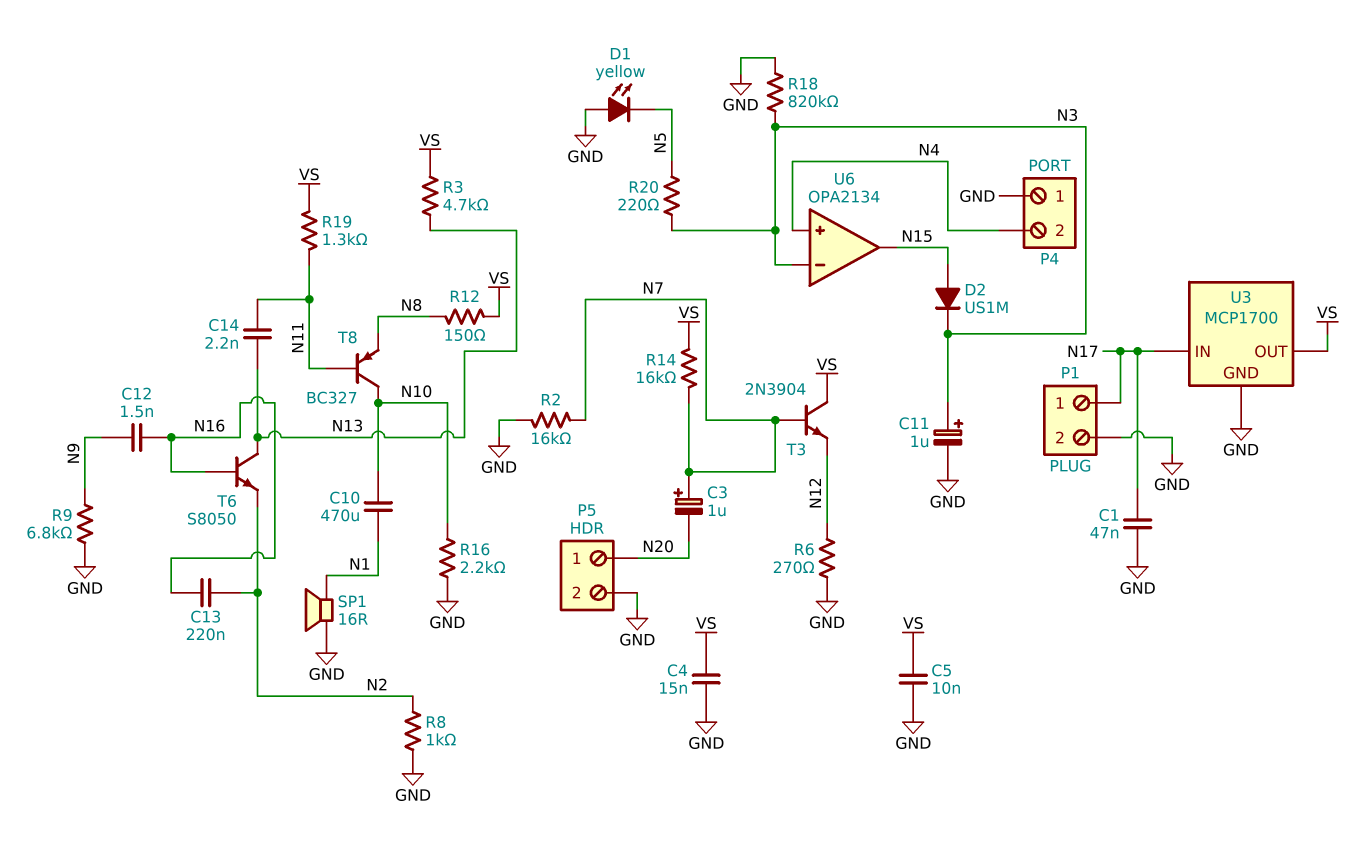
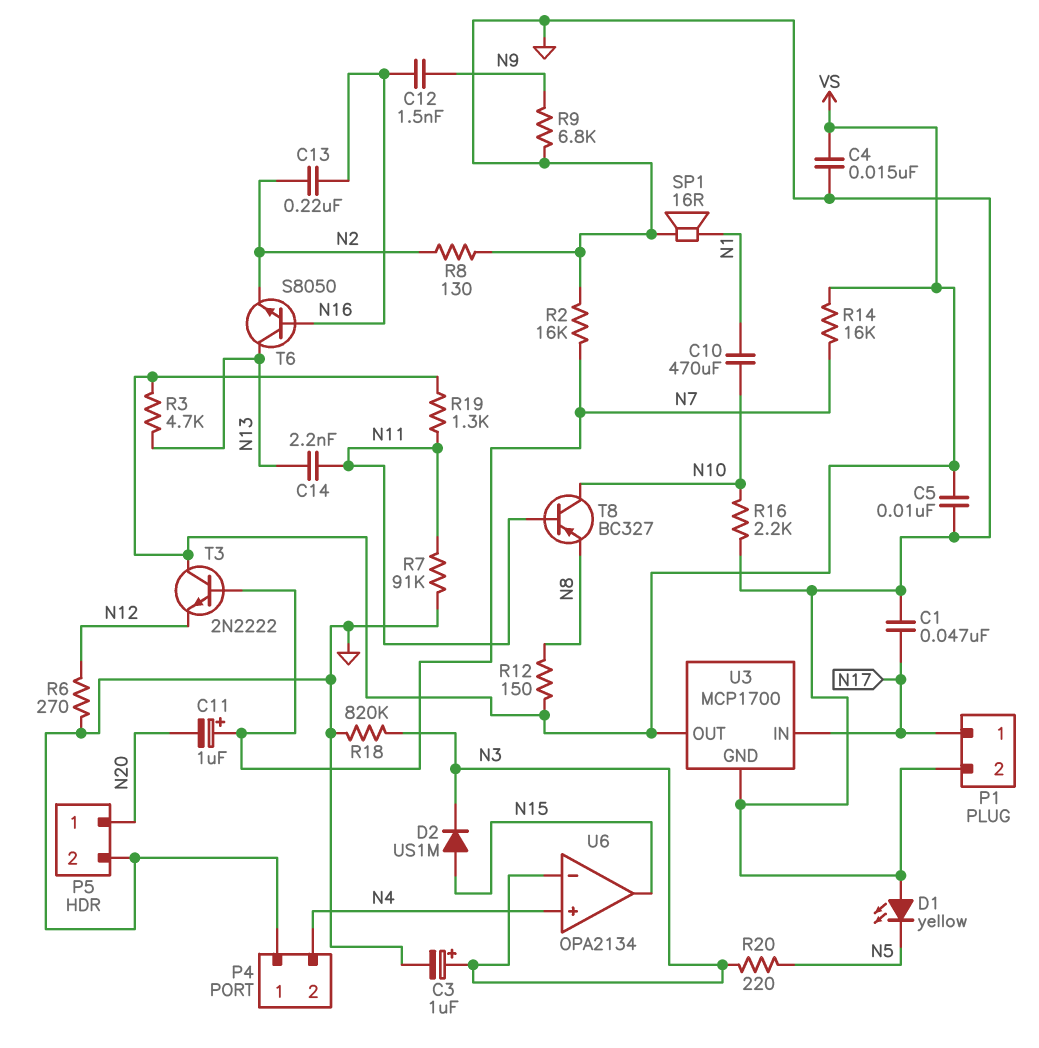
C3: 1uF (plus N7, minus N20) -> 1uF (plus N3, minus GND)
C11: 1uF (plus N3, minus GND) -> 1uF (plus N7, minus N20)
R7: none -> 91k (GND, N11)
R8: 1k (GND, N2) -> 130 (GND, N2)
T3: NPN 2N3904 (B N7, C VS, E N12) -> NPN 2N2222 (B N7, C VS, E N12)

